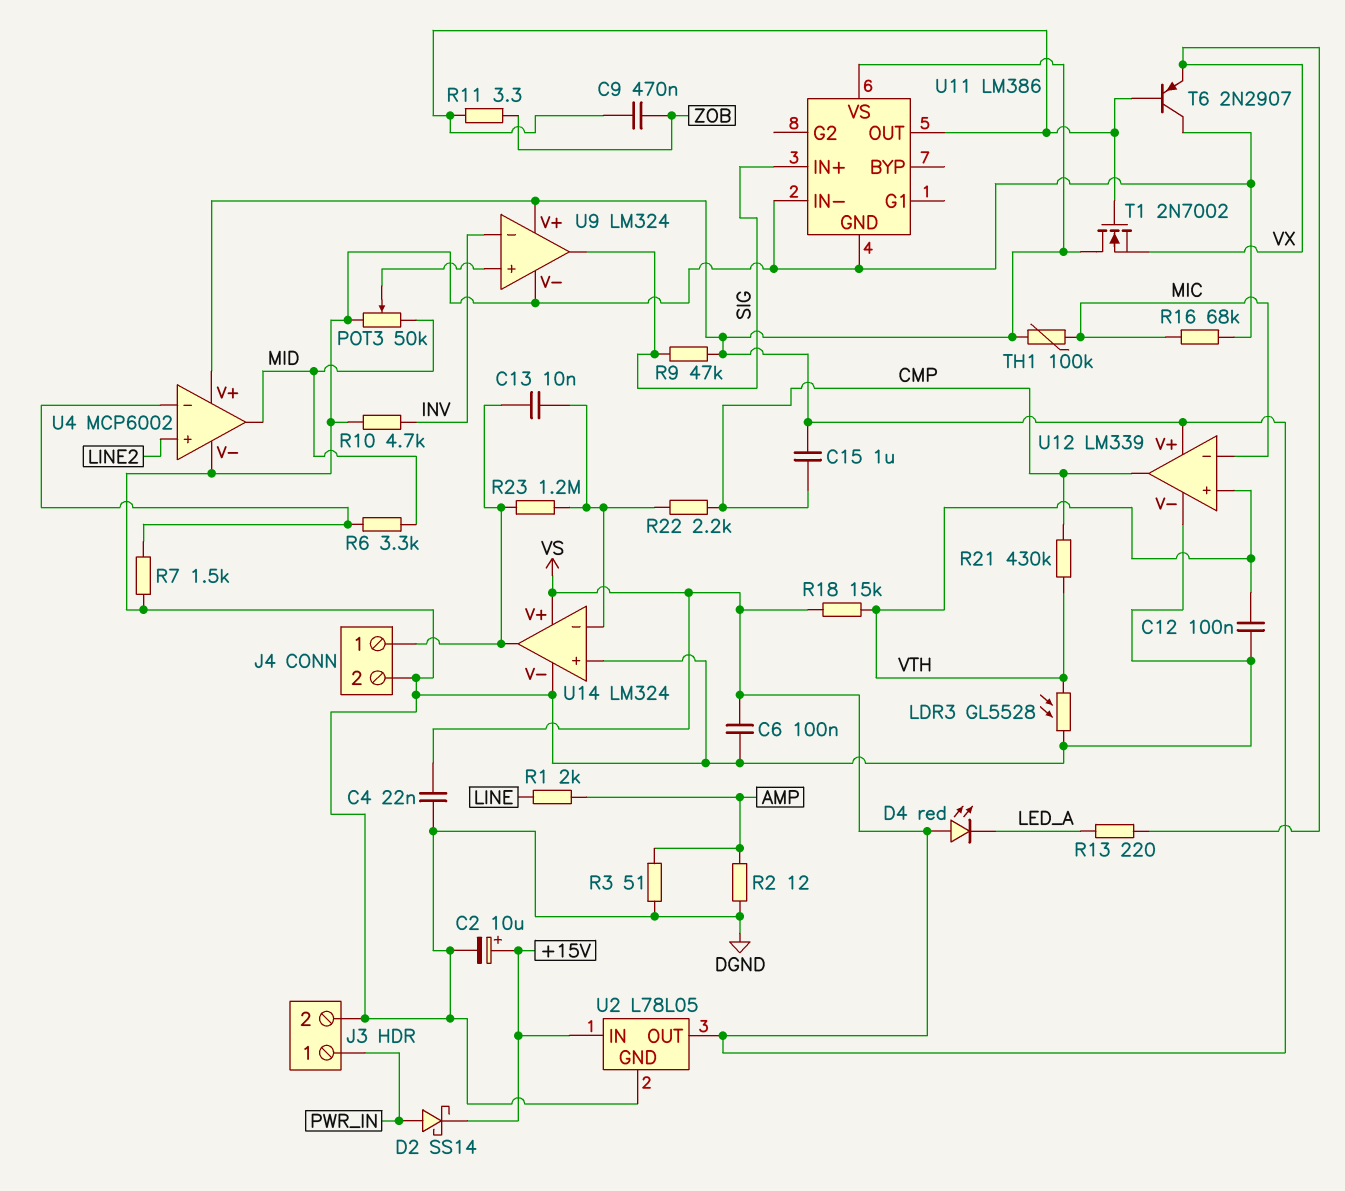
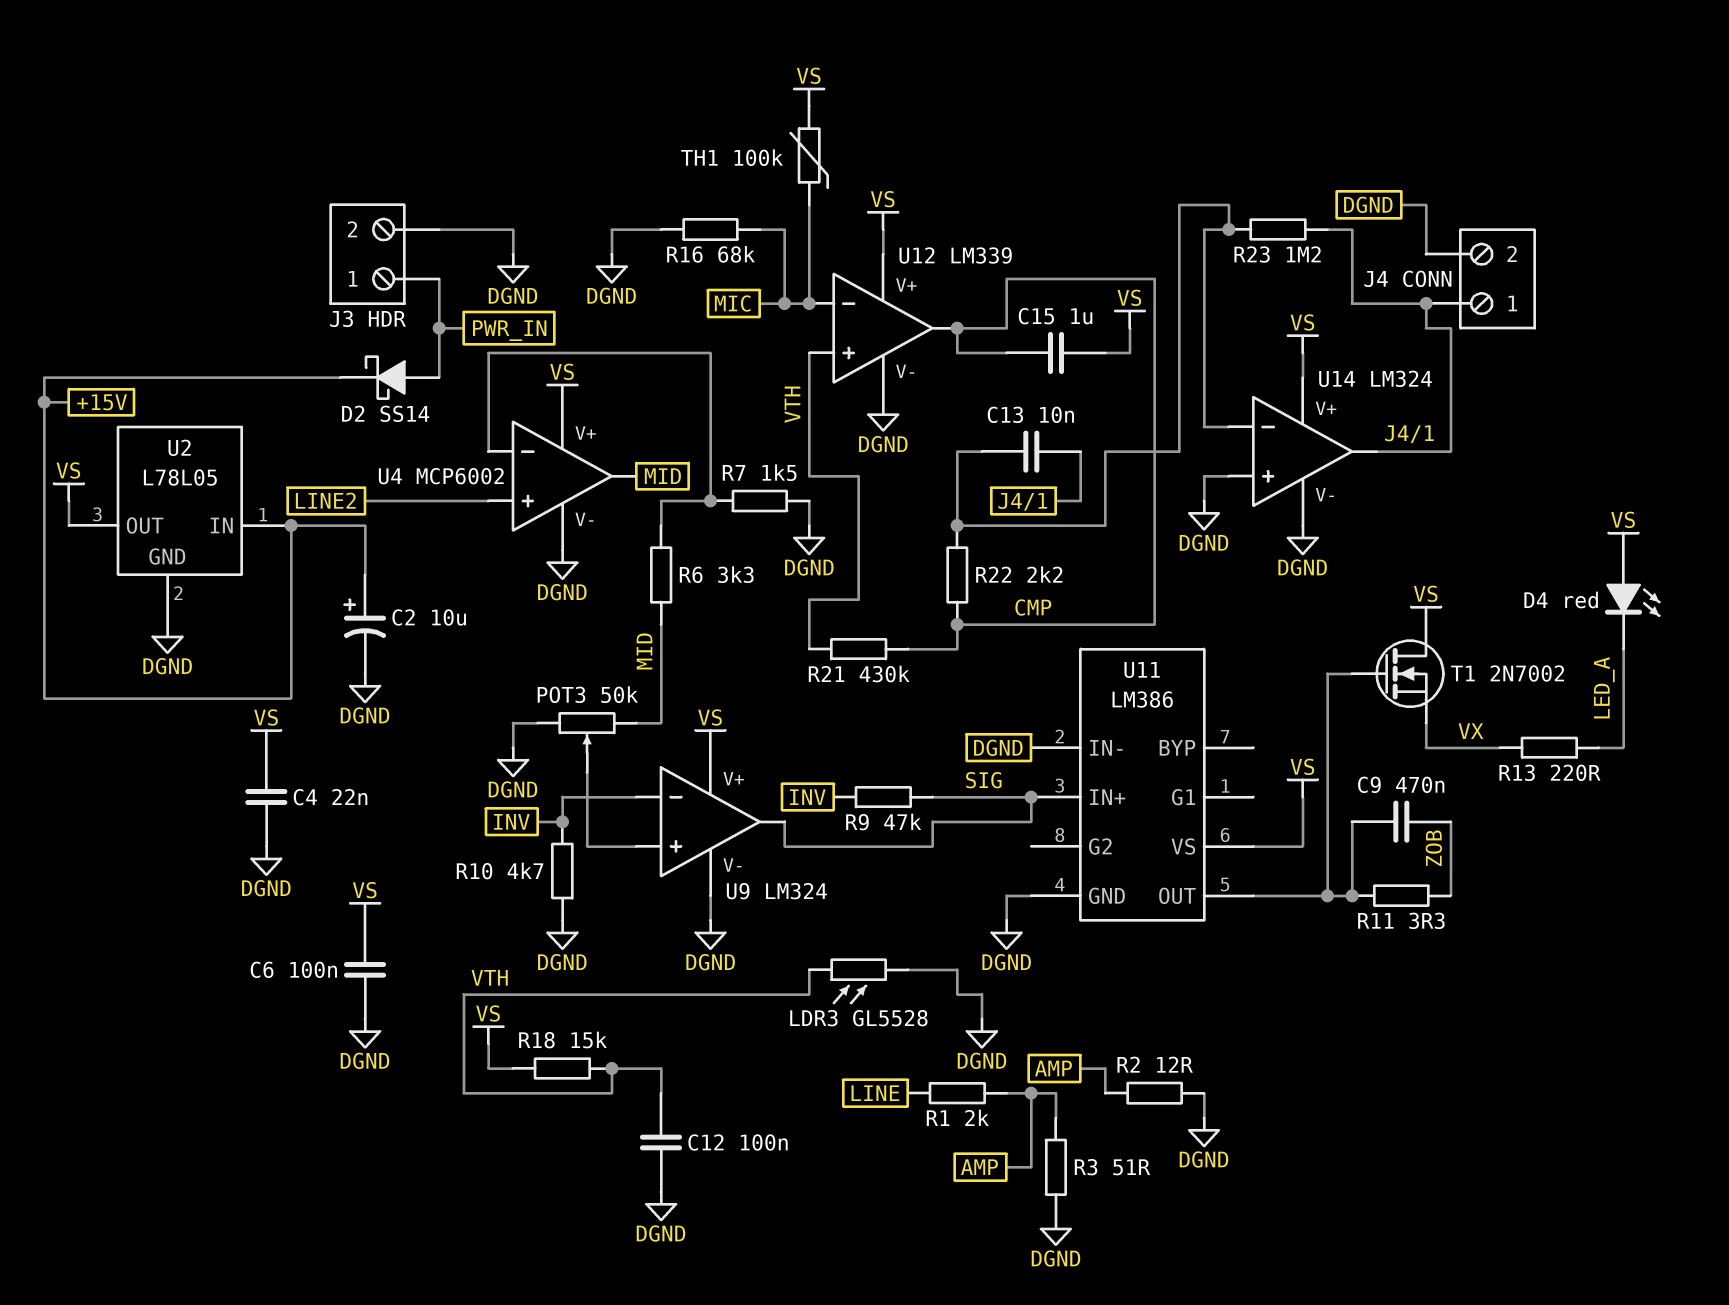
R9: 47k (SIG, VS) -> 47k (INV, SIG)
T6: PNP 2N2907 (B U11/OUT, C DGND, E VX) -> none

